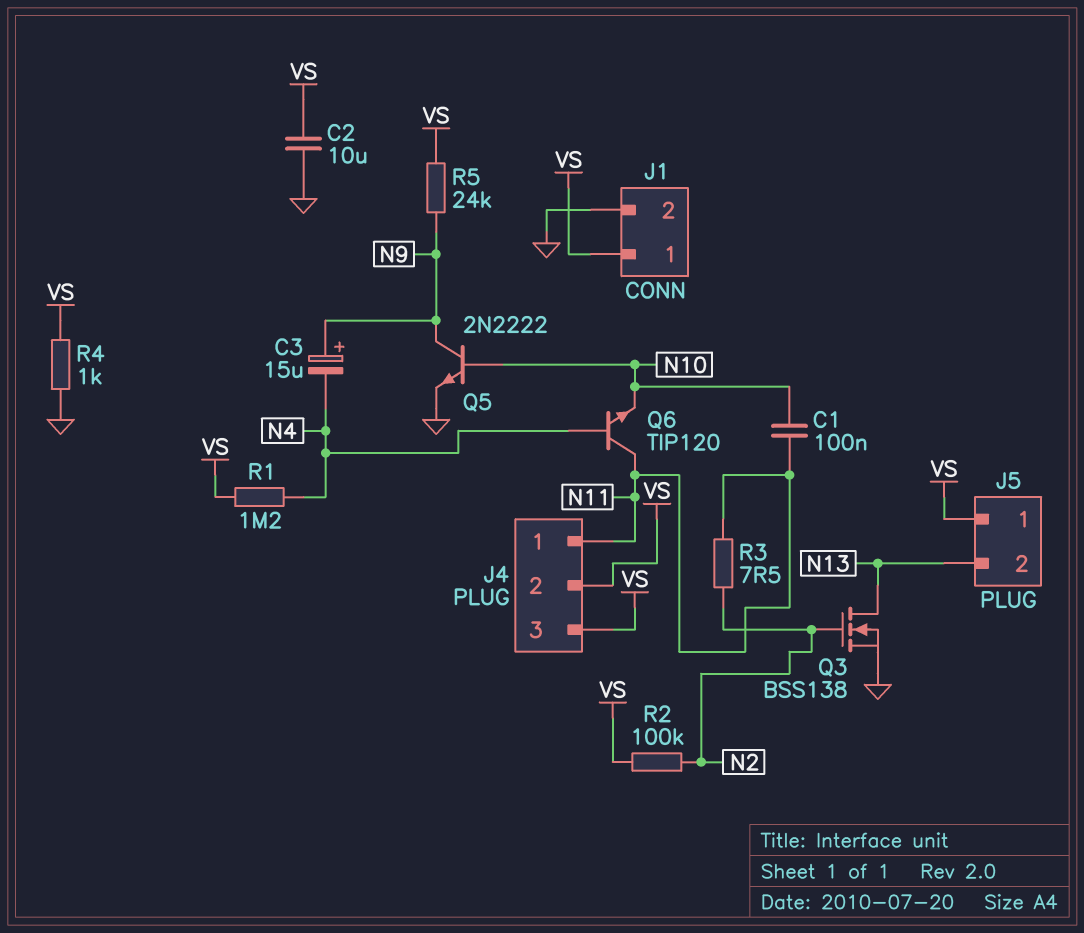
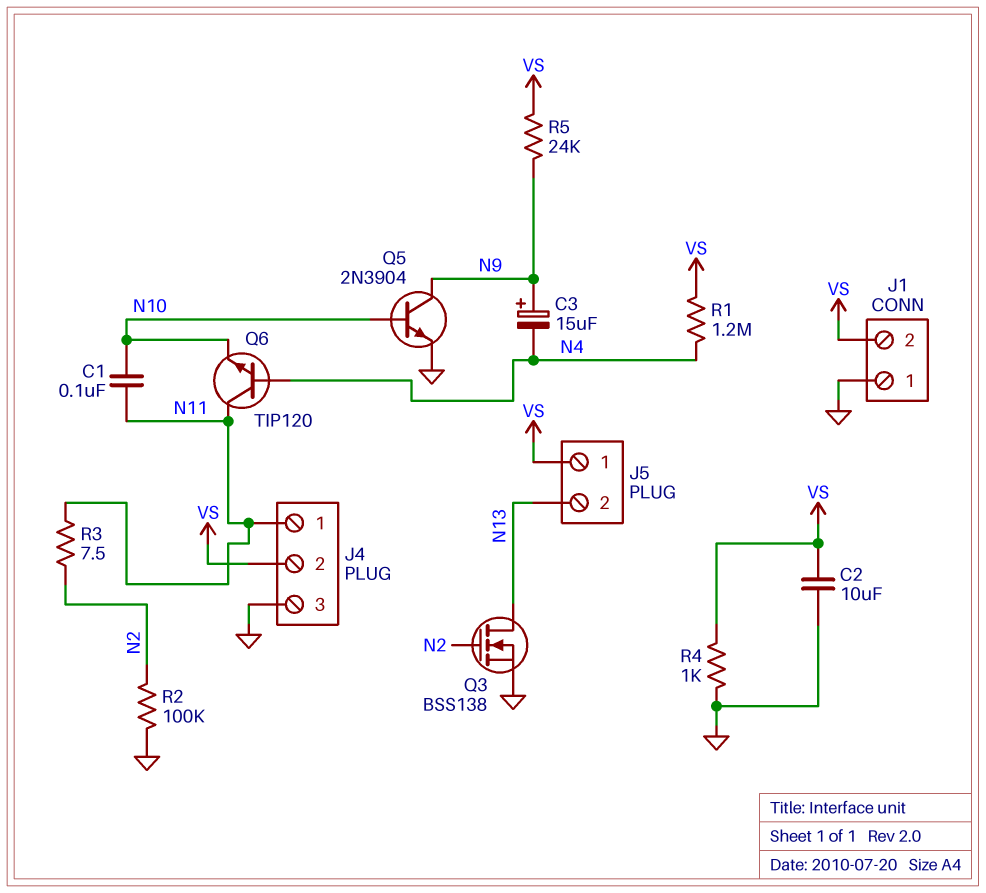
J1 pin 1: VS -> GND
J1 pin 2: GND -> VS
J4 pin 3: VS -> GND
Q5: NPN 2N2222 (B N10, C N9, E GND) -> NPN 2N3904 (B N10, C N9, E GND)
R2: 100k (N2, VS) -> 100k (GND, N2)

